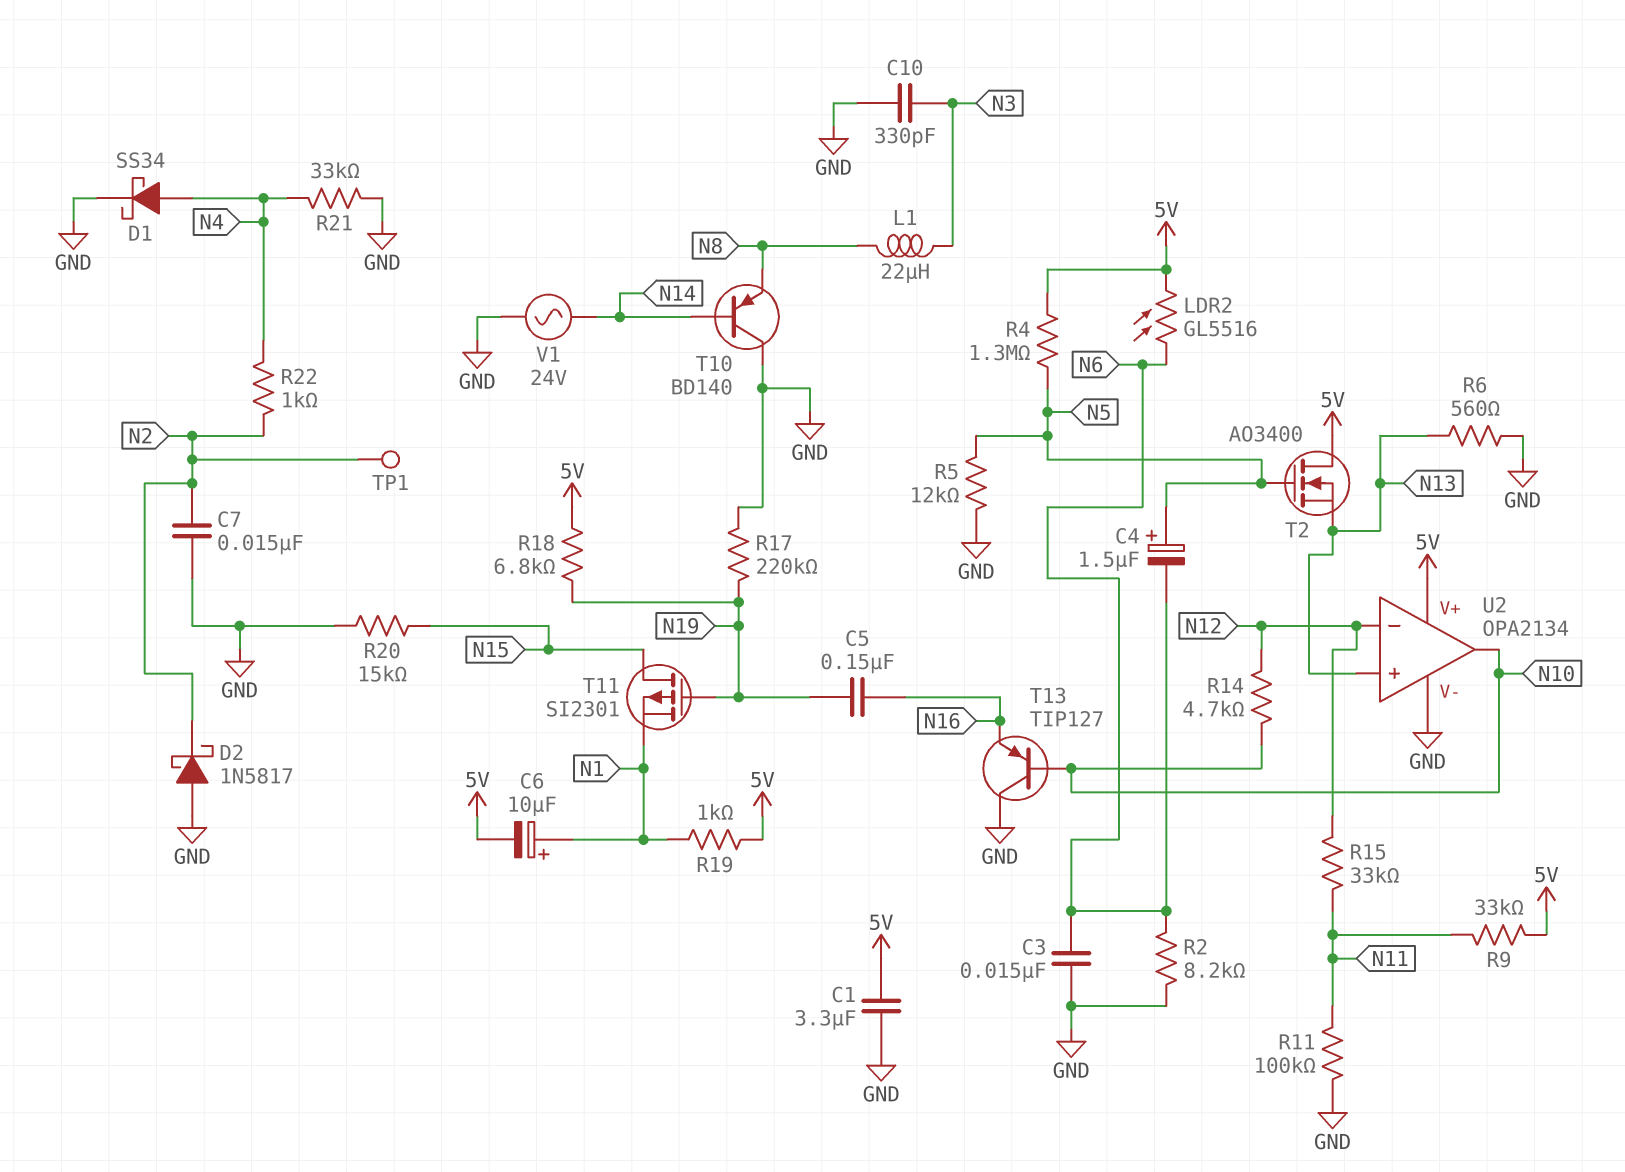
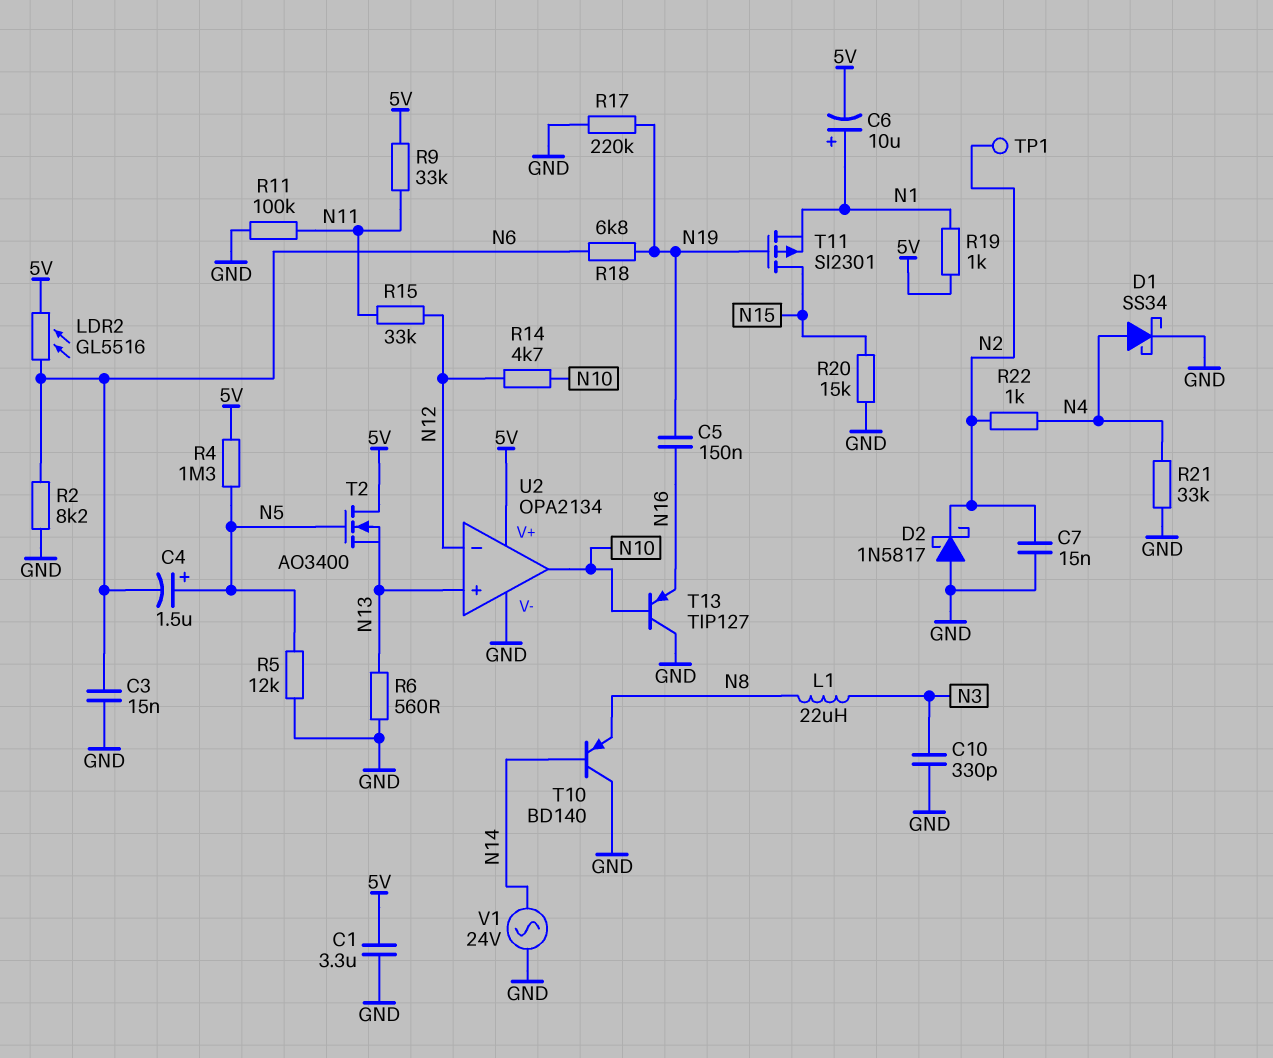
R18: 6.8k (5V, N19) -> 6.8k (N6, N19)

